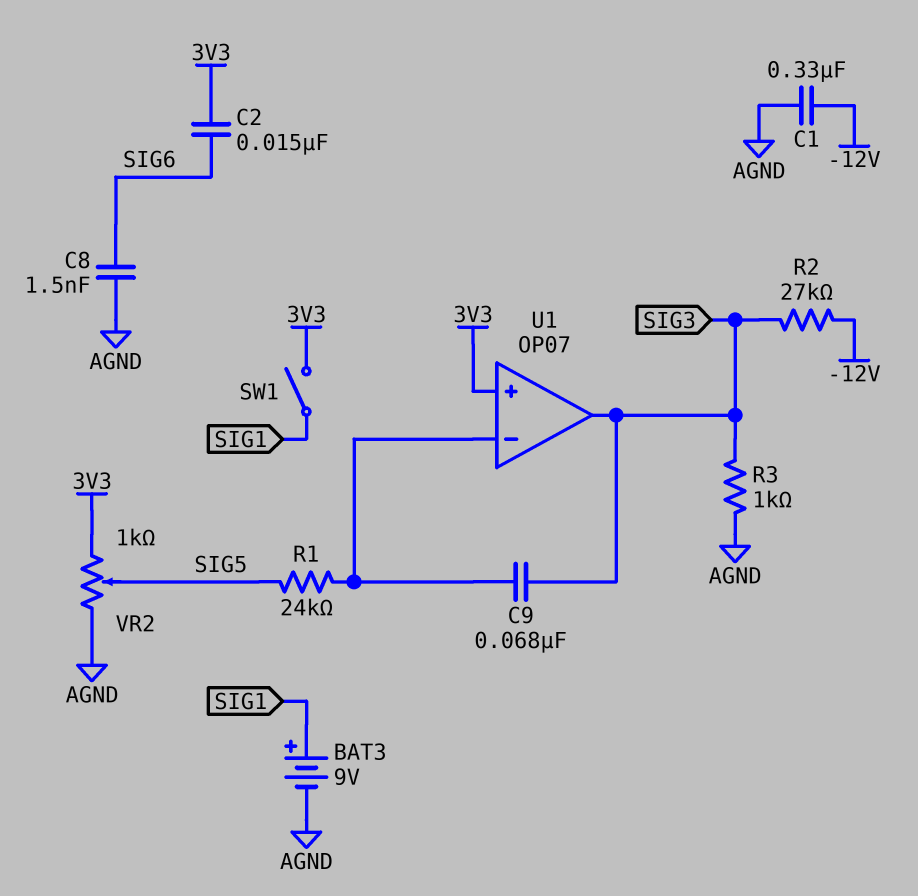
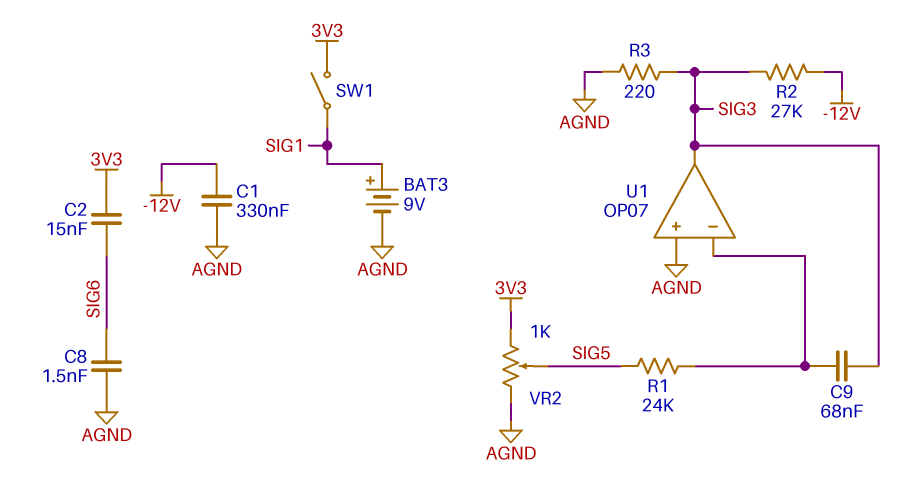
R3: 1k (AGND, SIG3) -> 220 (AGND, SIG3)
U1 pin in+: 3V3 -> AGND

